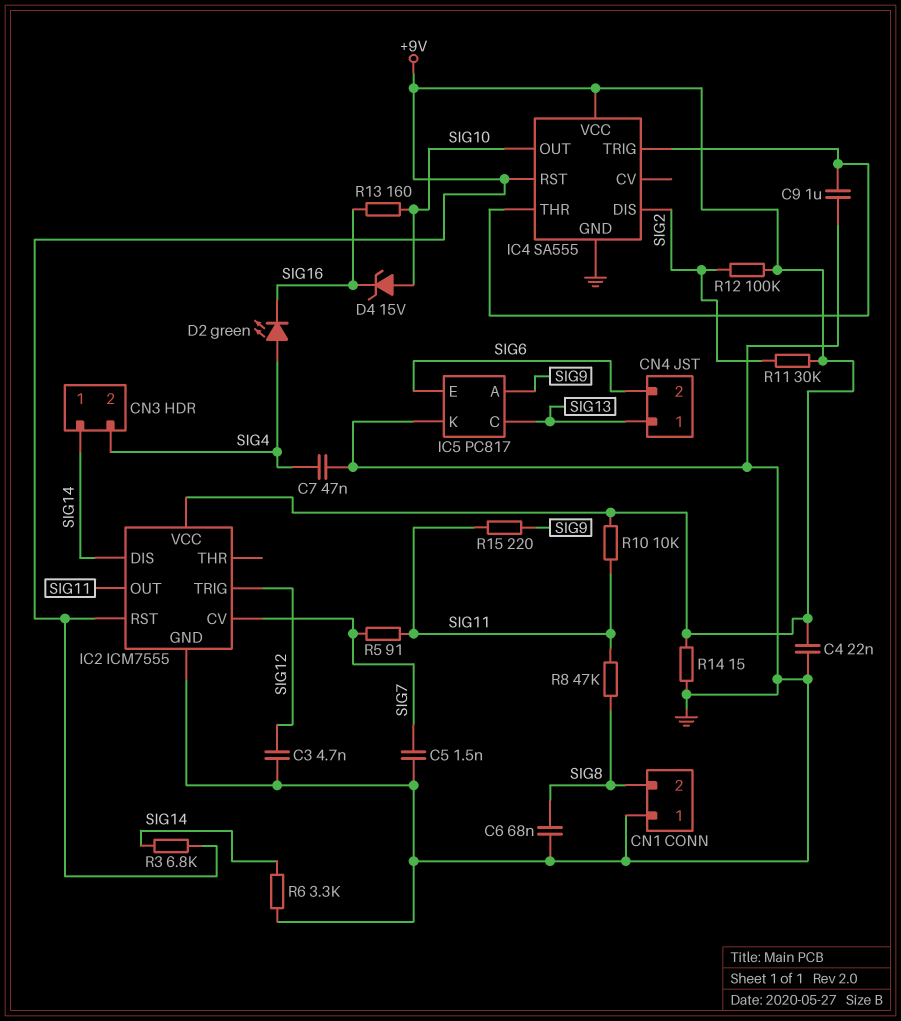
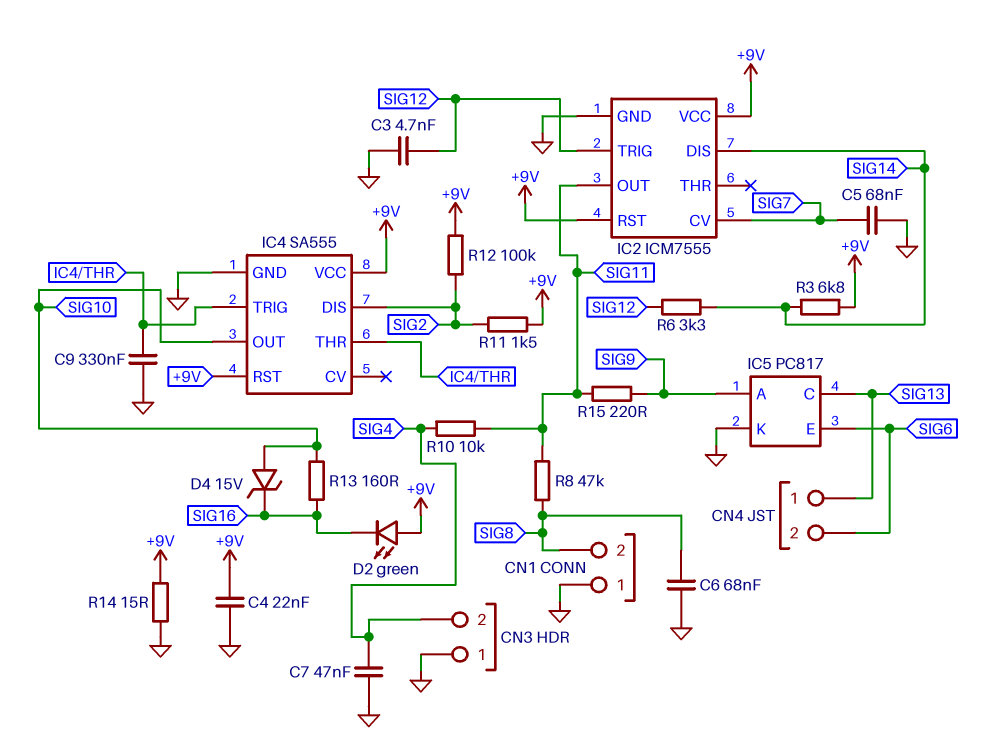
C5: 1.5nF (GND, SIG7) -> 68nF (GND, SIG7)
C9: 1uF (GND, IC4/THR) -> 330nF (GND, IC4/THR)
CN3 pin 1: SIG14 -> GND
D2: LED green (A SIG4, K SIG16) -> LED green (A +9V, K SIG16)
R5: 91 (SIG7, SIG11) -> none
R6: 3.3k (GND, SIG14) -> 3.3k (SIG12, SIG14)
R10: 10k (+9V, SIG11) -> 10k (SIG4, SIG11)
R11: 30k (+9V, SIG2) -> 1.5k (+9V, SIG2)

